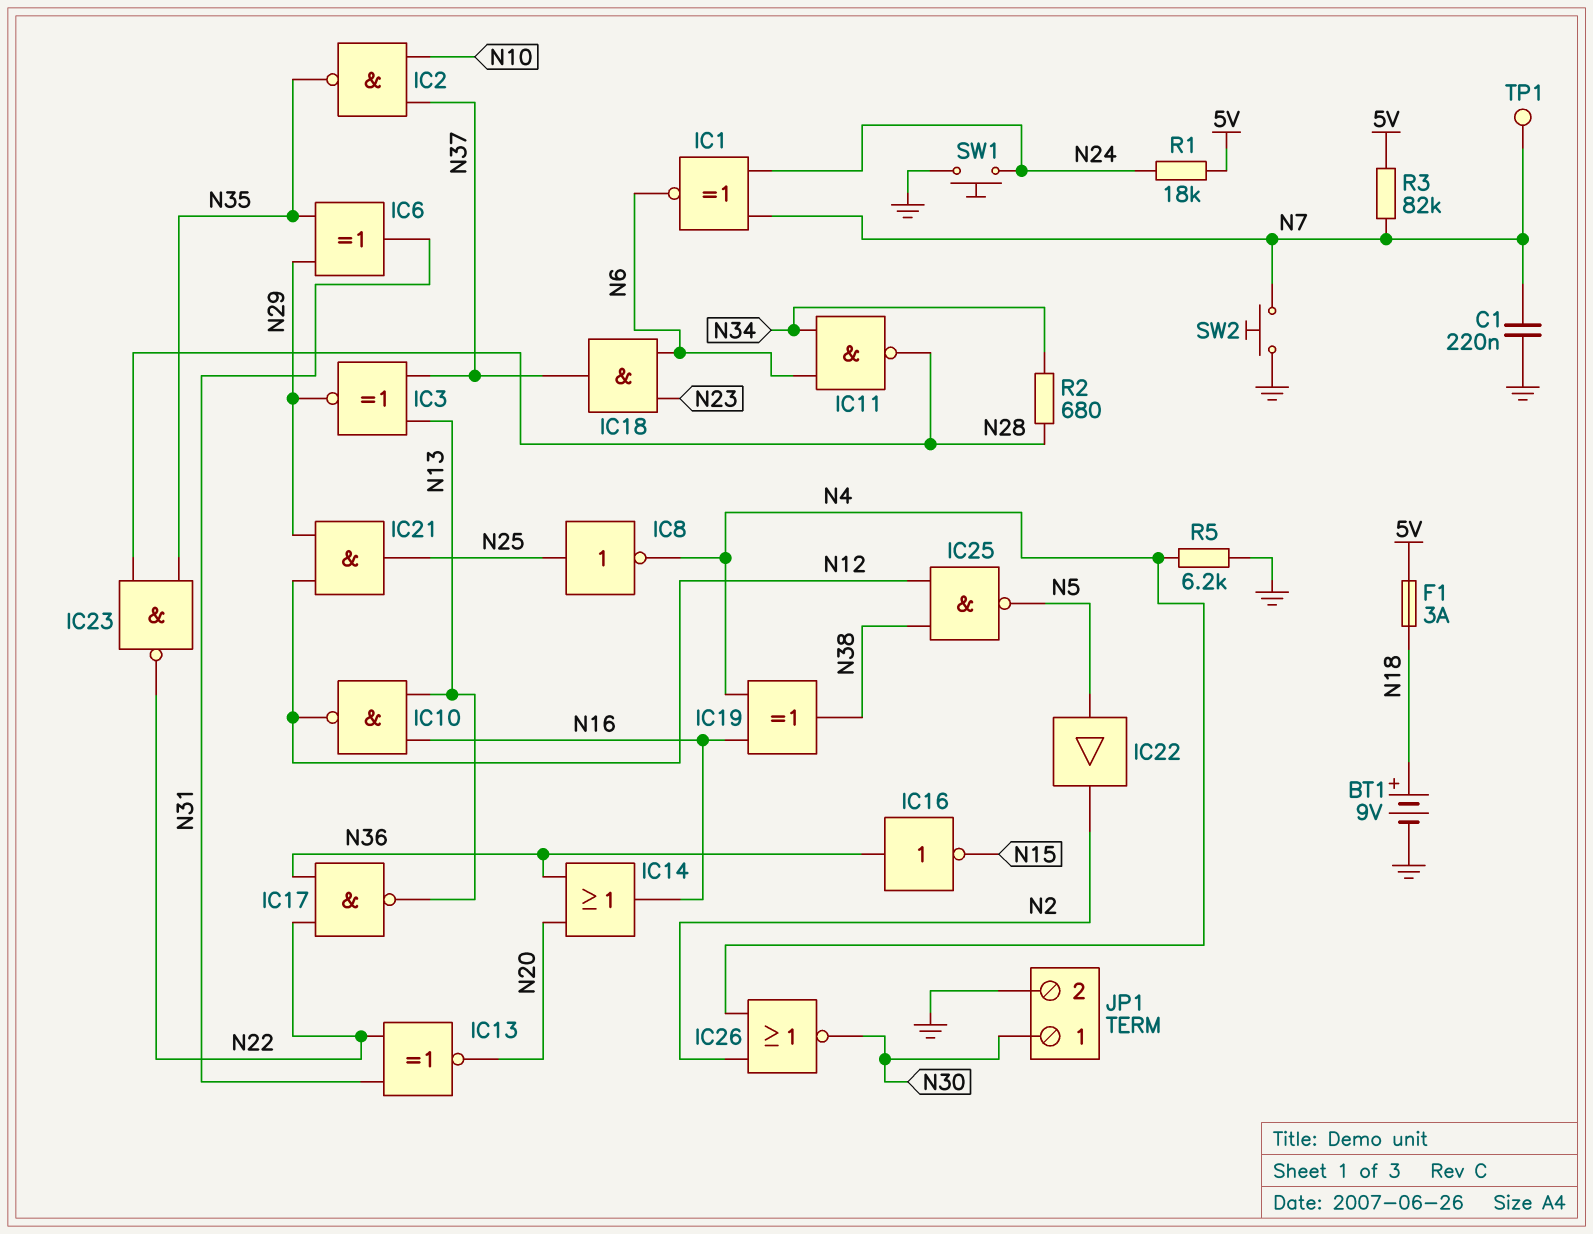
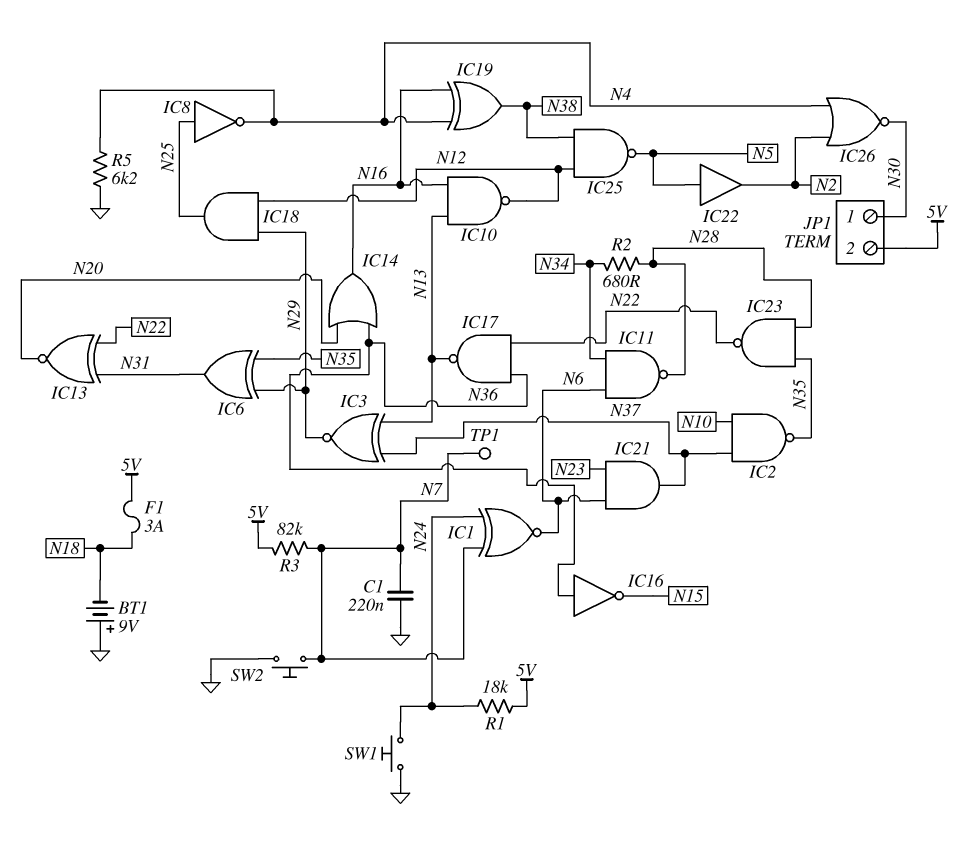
BT1: 9V (plus N18, minus GND) -> 9V (plus GND, minus N18)
IC18: AND (in N6, in N23, out N37) -> AND (in N12, in N29, out N25)
IC21: AND (in N12, in N29, out N25) -> AND (in N6, in N23, out N37)
JP1 pin 2: GND -> 5V

